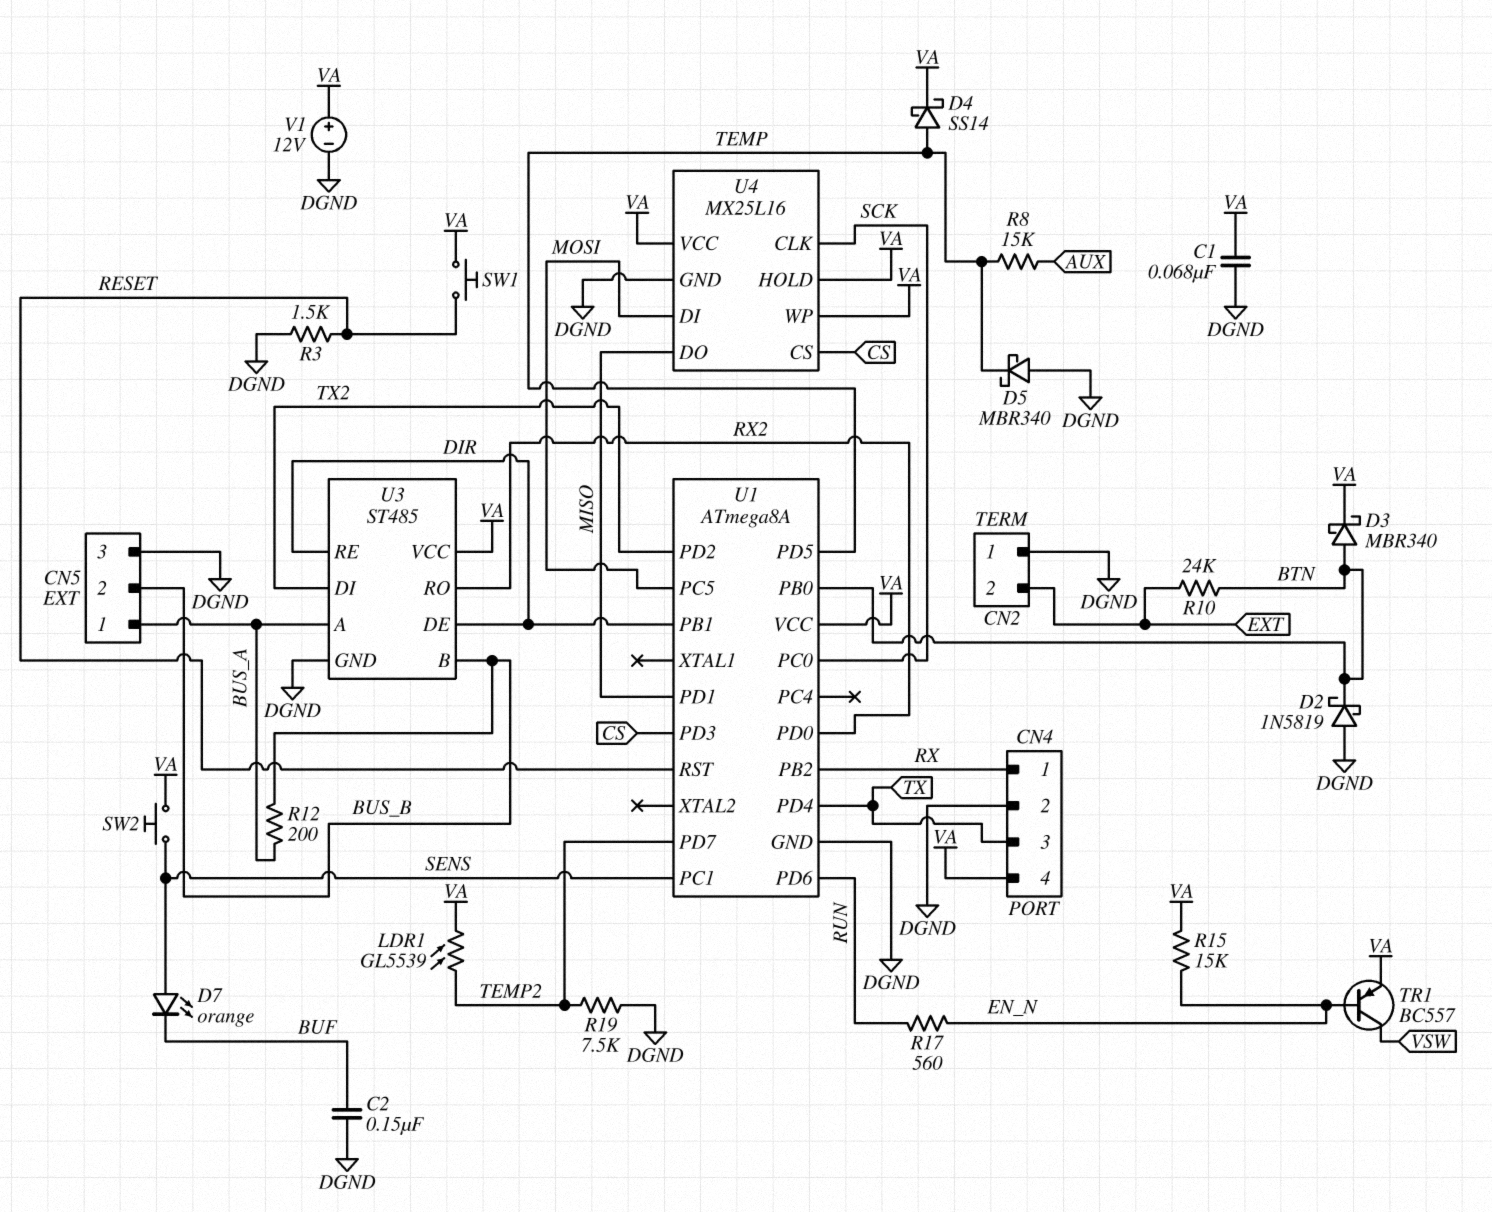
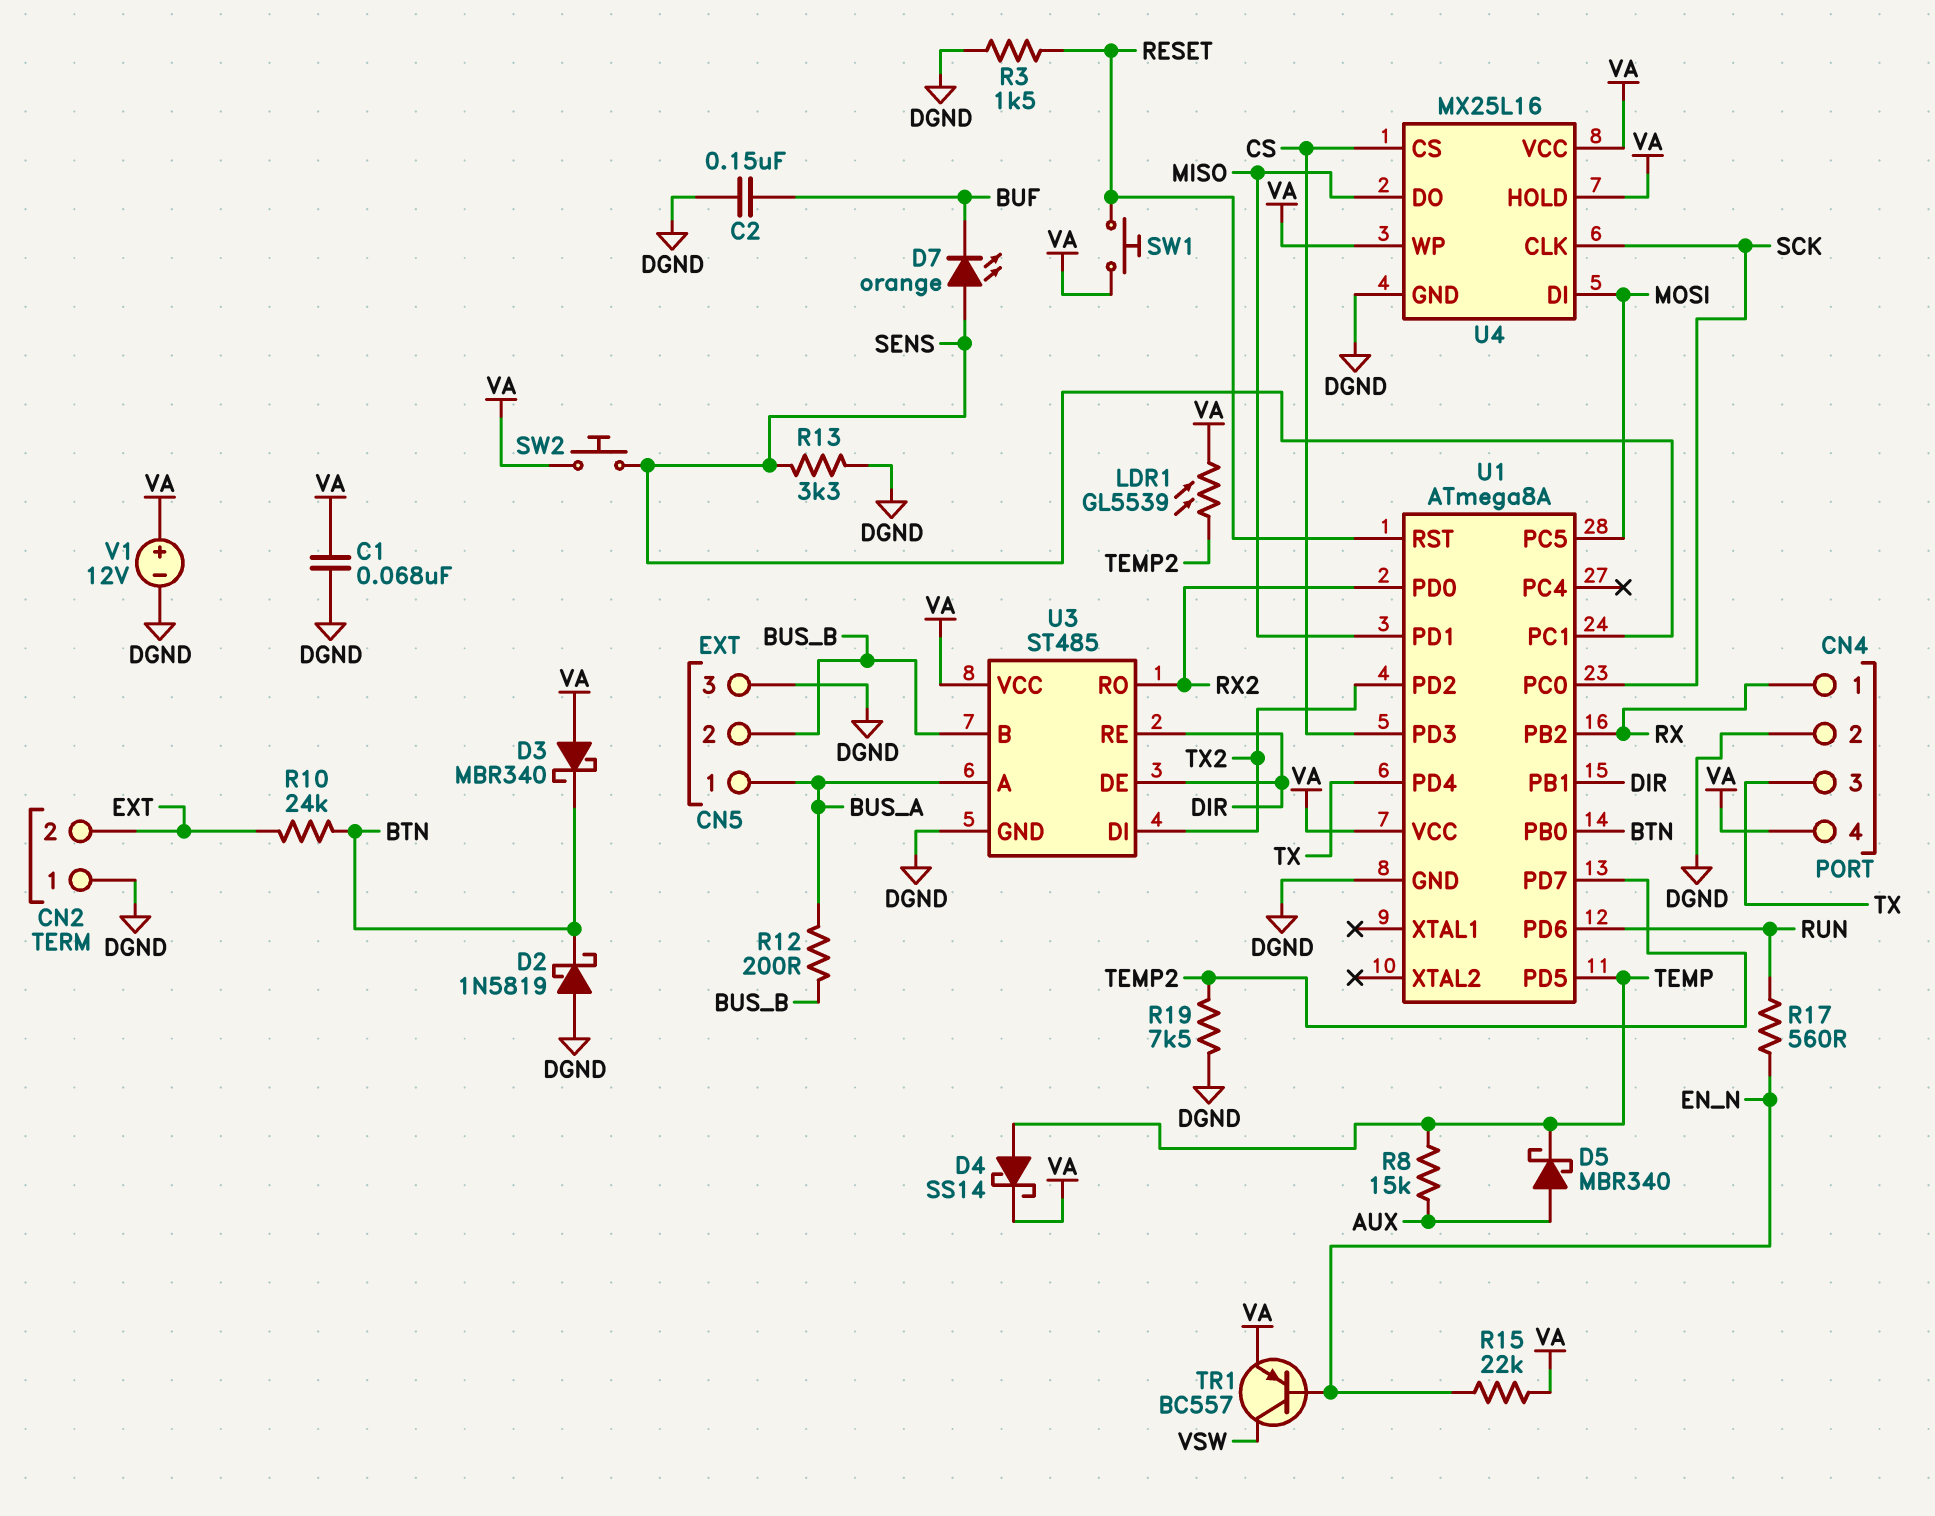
D3: schottky MBR340 (A BTN, K VA) -> schottky MBR340 (A VA, K BTN)
D5: schottky MBR340 (A DGND, K TEMP) -> schottky MBR340 (A AUX, K TEMP)
R13: none -> 3.3k (DGND, SENS)
R15: 15k (EN_N, VA) -> 22k (EN_N, VA)

